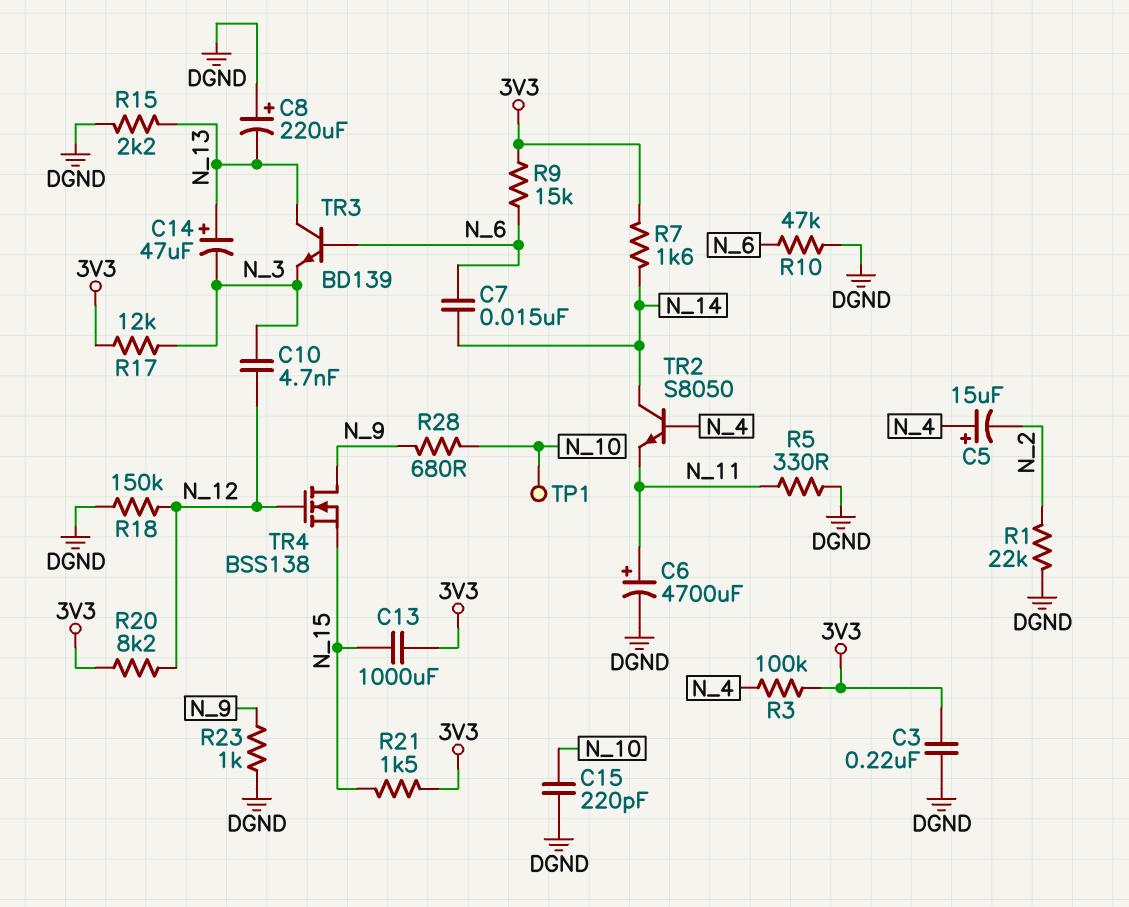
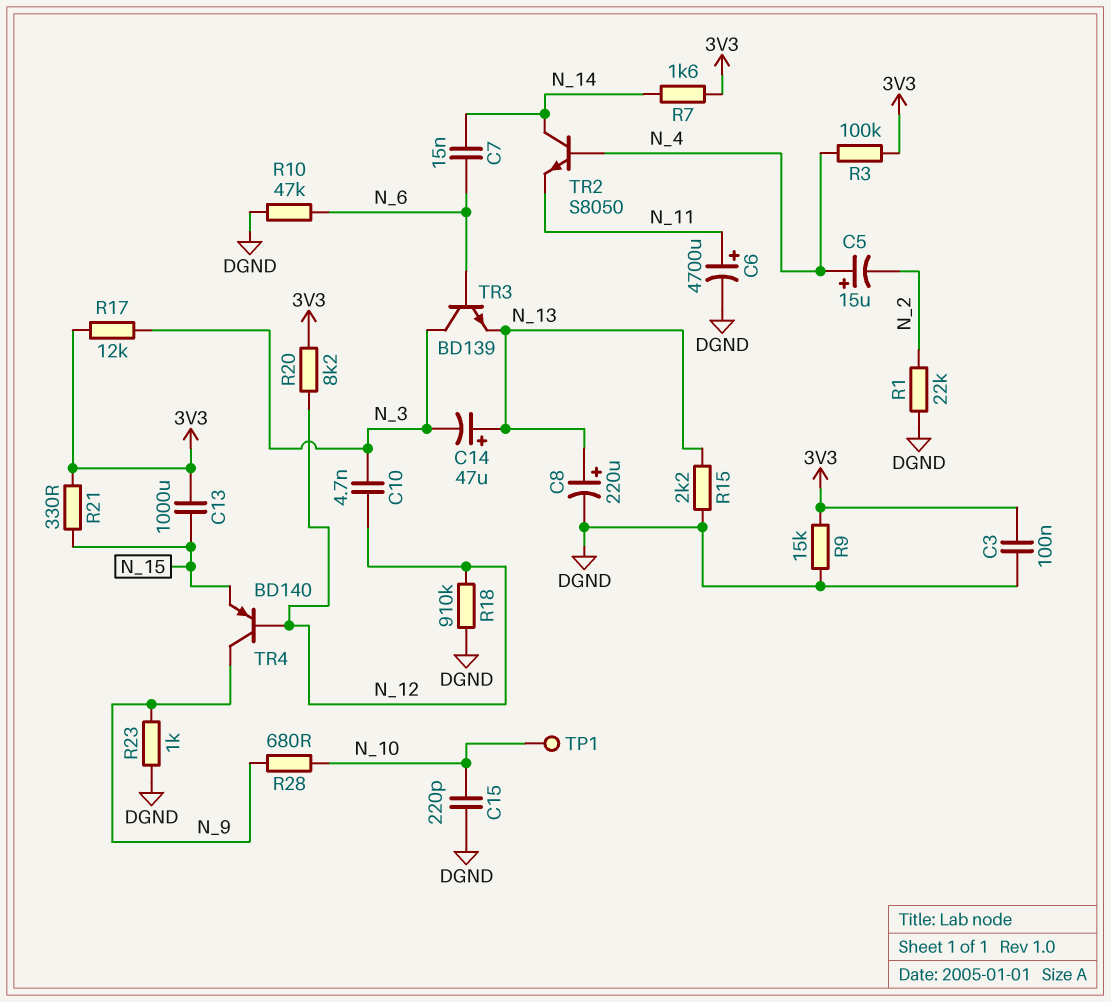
C3: 220nF (3V3, DGND) -> 100nF (3V3, DGND)
C8: 220uF (plus DGND, minus N_13) -> 220uF (plus N_13, minus DGND)
R5: 330 (DGND, N_11) -> none
R9: 15k (3V3, N_6) -> 15k (3V3, DGND)
R18: 150k (DGND, N_12) -> 910k (DGND, N_12)
R21: 1.5k (3V3, N_15) -> 330 (3V3, N_15)
TR3: NPN BD139 (B N_6, C N_13, E N_3) -> NPN BD139 (B N_6, C N_3, E N_13)
TR4: NMOS BSS138 (G N_12, D N_9, S N_15) -> PNP BD140 (B N_12, C N_9, E N_15)

